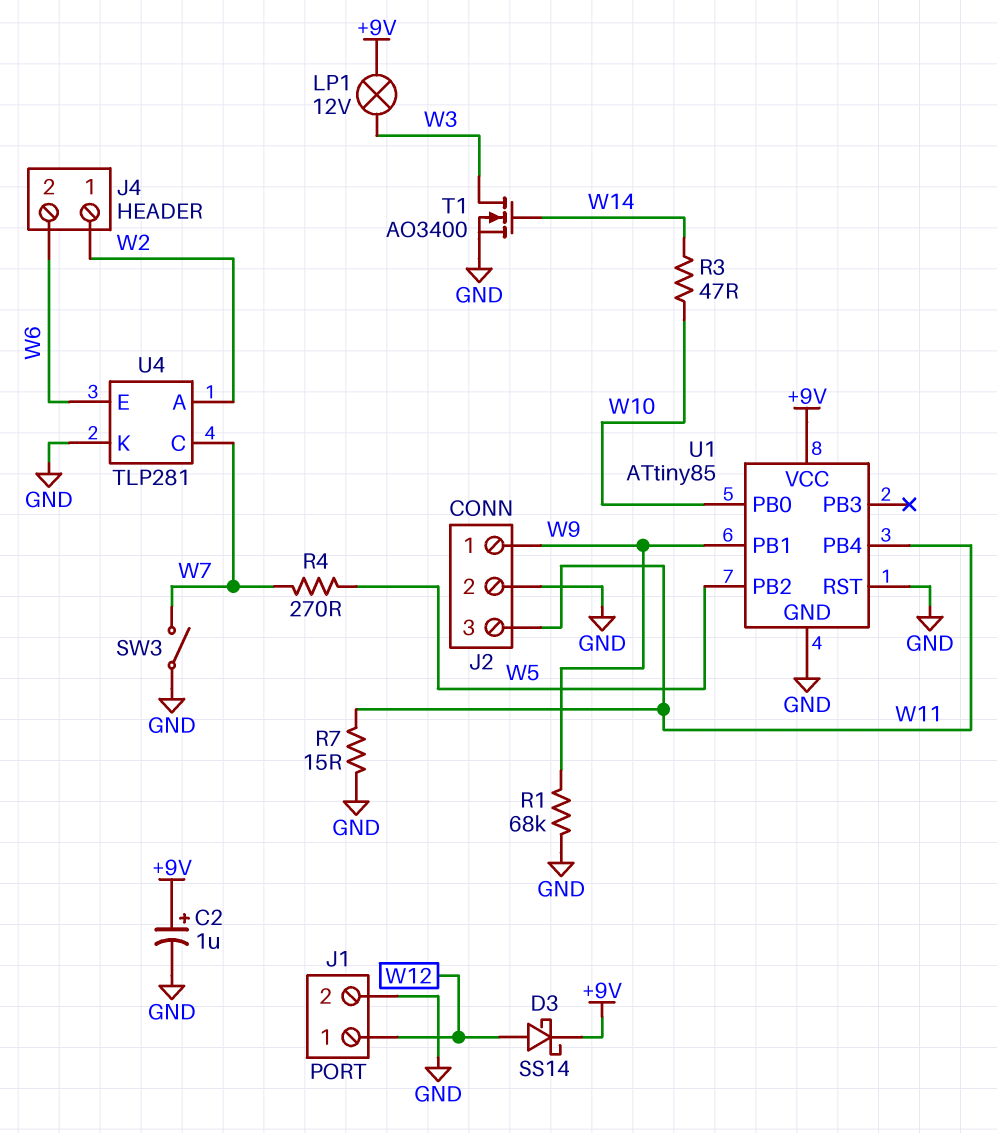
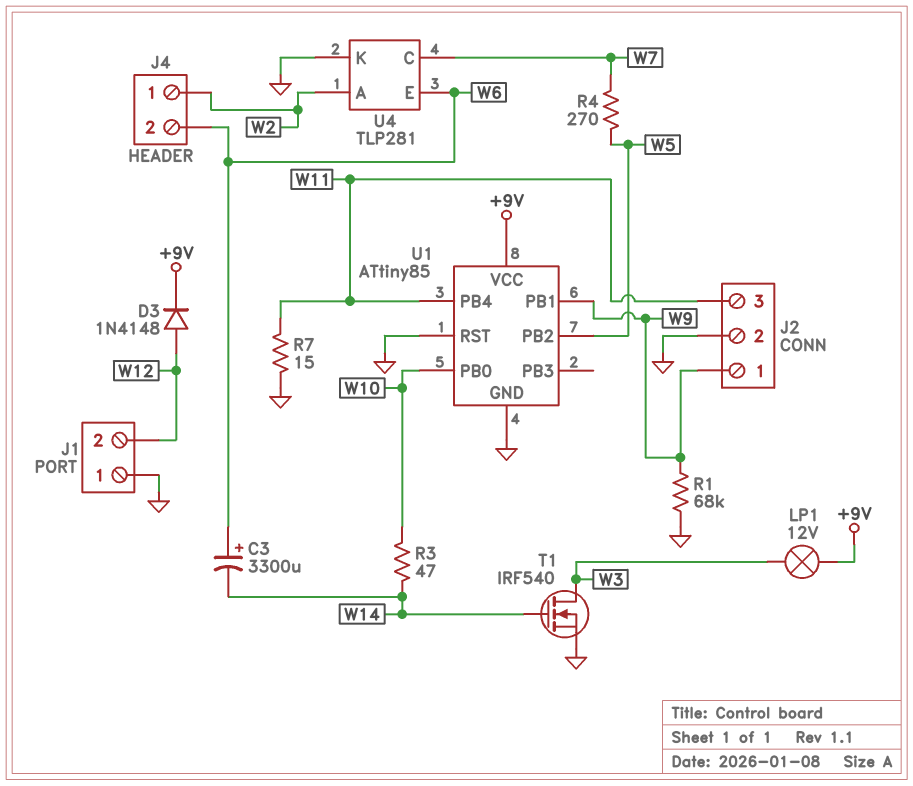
C2: 1uF (plus +9V, minus GND) -> none
C3: none -> 3300uF (plus W6, minus W14)
D3: schottky SS14 (A W12, K +9V) -> diode 1N4148 (A W12, K +9V)
J1 pin 1: W12 -> GND
J1 pin 2: GND -> W12
SW3: switch (GND, W7) -> none
T1: NMOS AO3400 (G W14, D W3, S GND) -> NMOS IRF540 (G W14, D W3, S GND)

